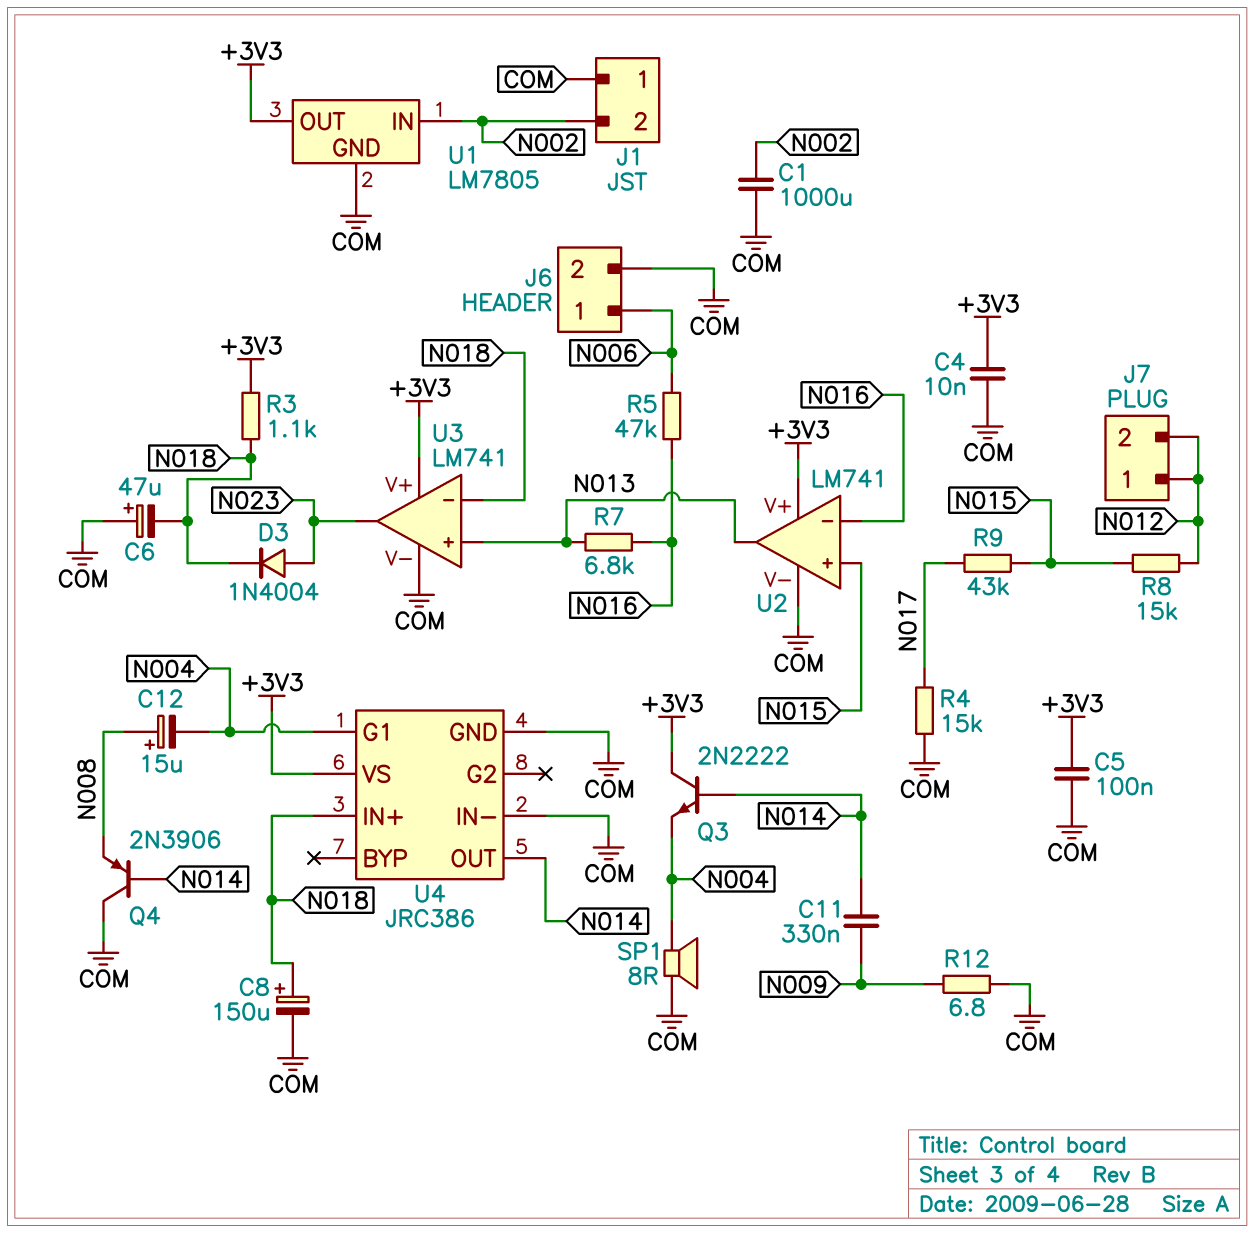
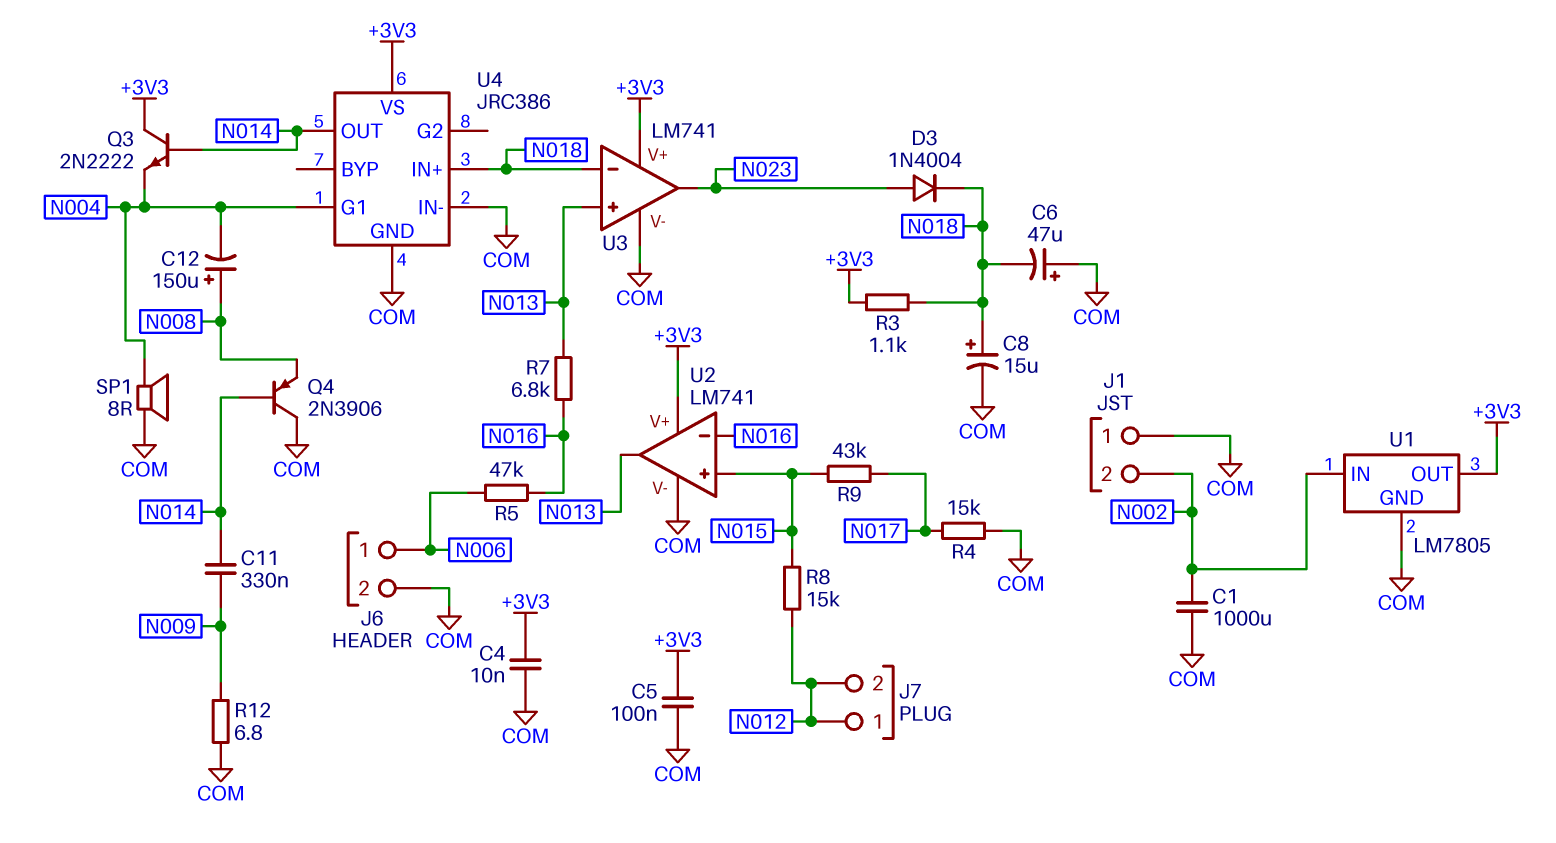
C8: 150uF (plus N018, minus COM) -> 15uF (plus N018, minus COM)
C12: 15uF (plus N008, minus N004) -> 150uF (plus N008, minus N004)

